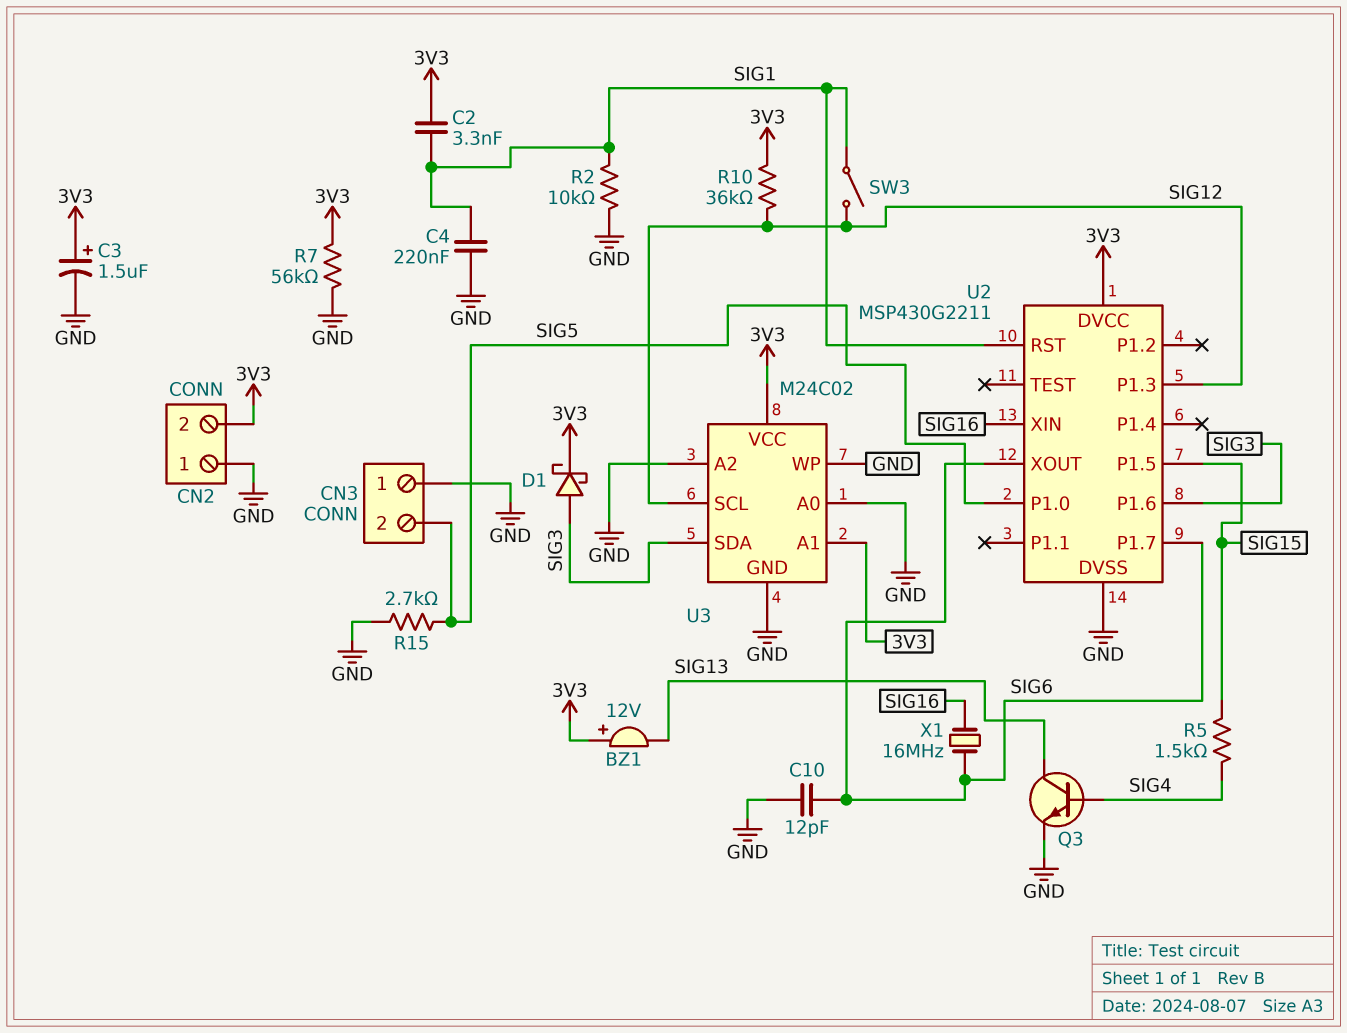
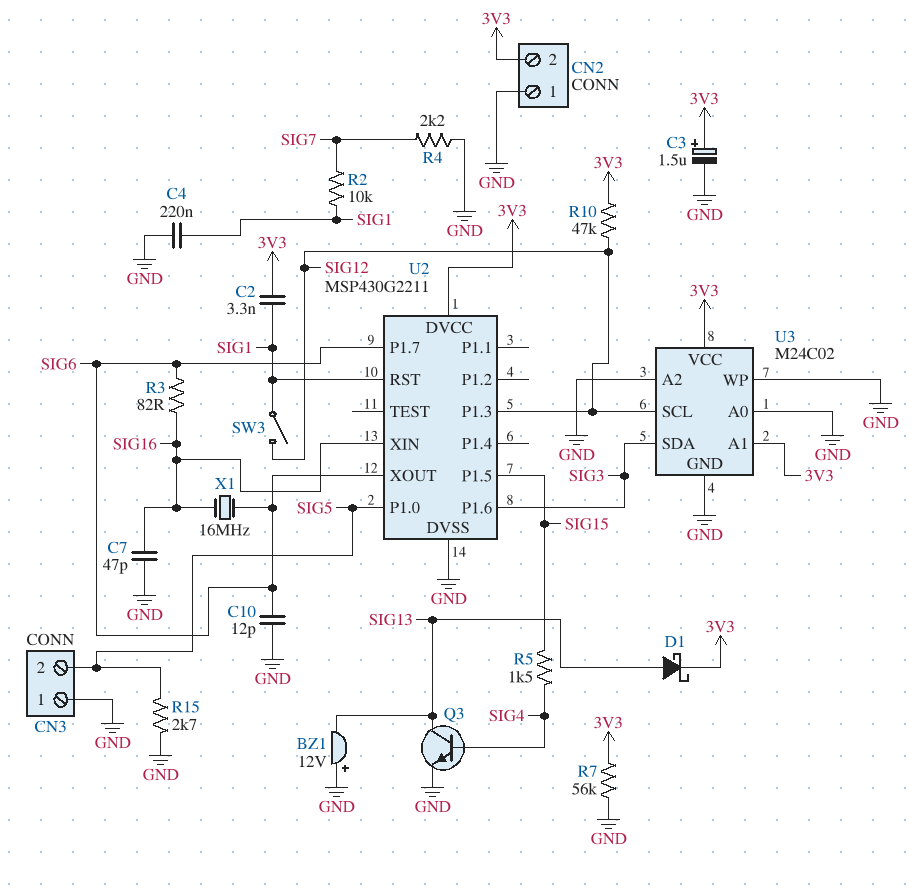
BZ1: buzzer 12V (plus 3V3, minus SIG13) -> buzzer 12V (plus GND, minus SIG13)
C7: none -> 47pF (GND, SIG16)
D1: schottky (A SIG3, K 3V3) -> schottky (A SIG13, K 3V3)
R2: 10k (GND, SIG1) -> 10k (SIG1, SIG7)
R3: none -> 82 (SIG6, SIG16)
R4: none -> 2.2k (GND, SIG7)
R10: 36k (3V3, SIG12) -> 47k (3V3, SIG12)

